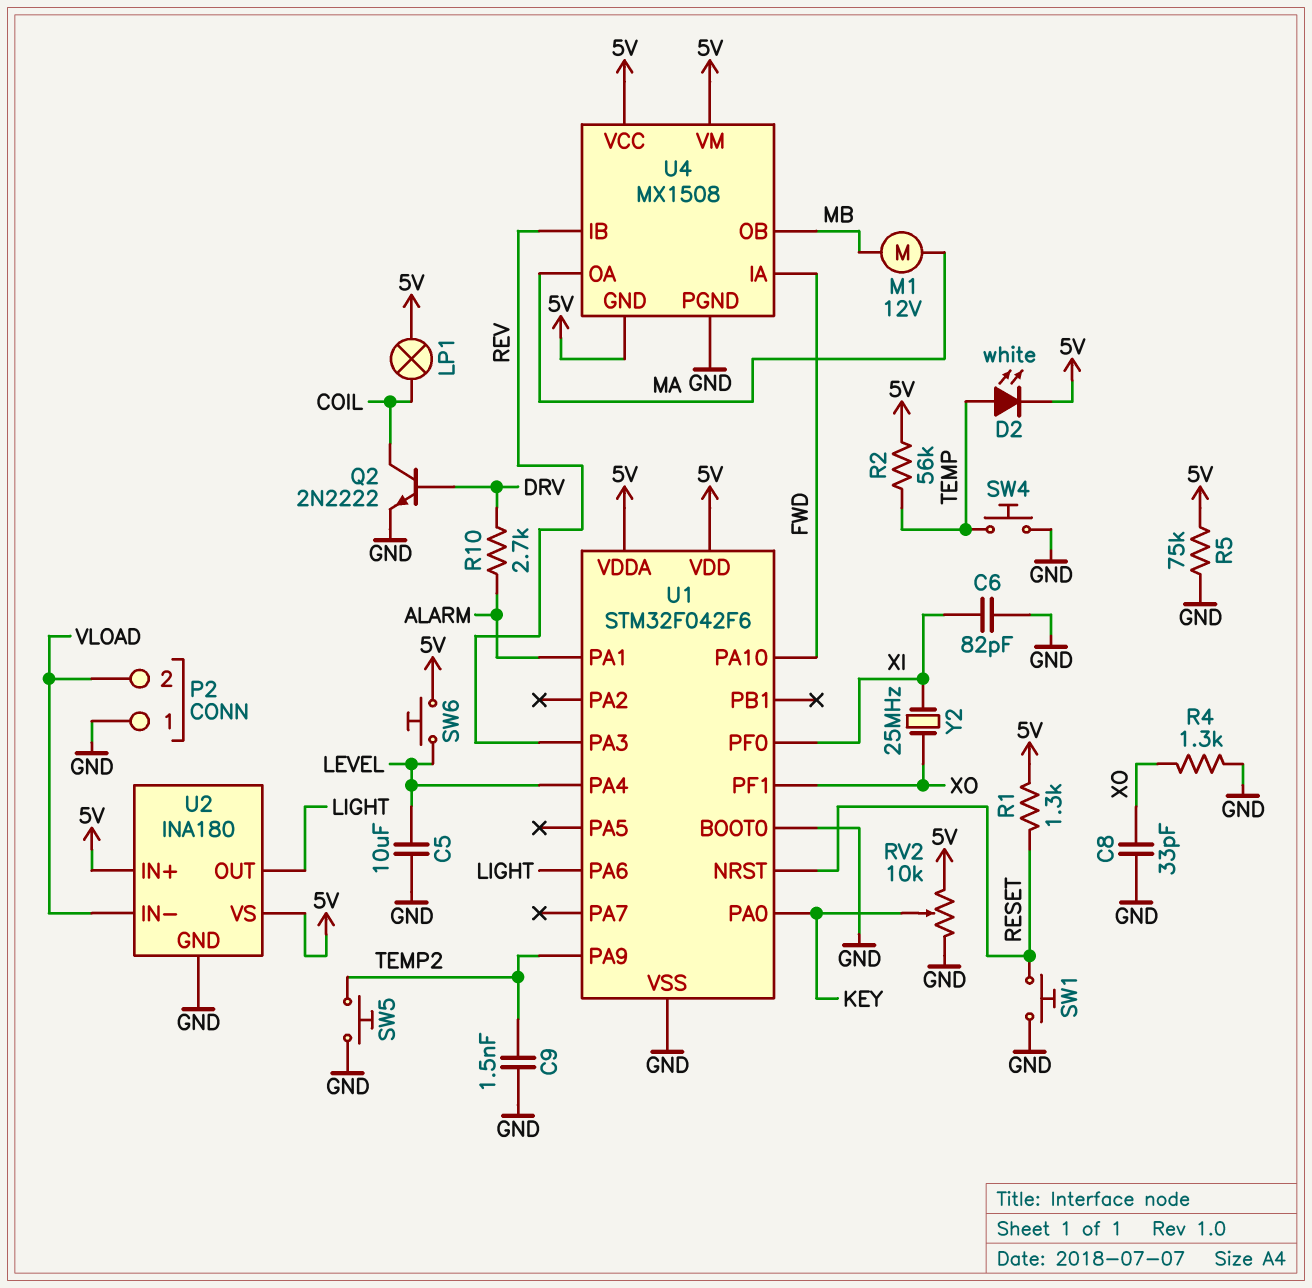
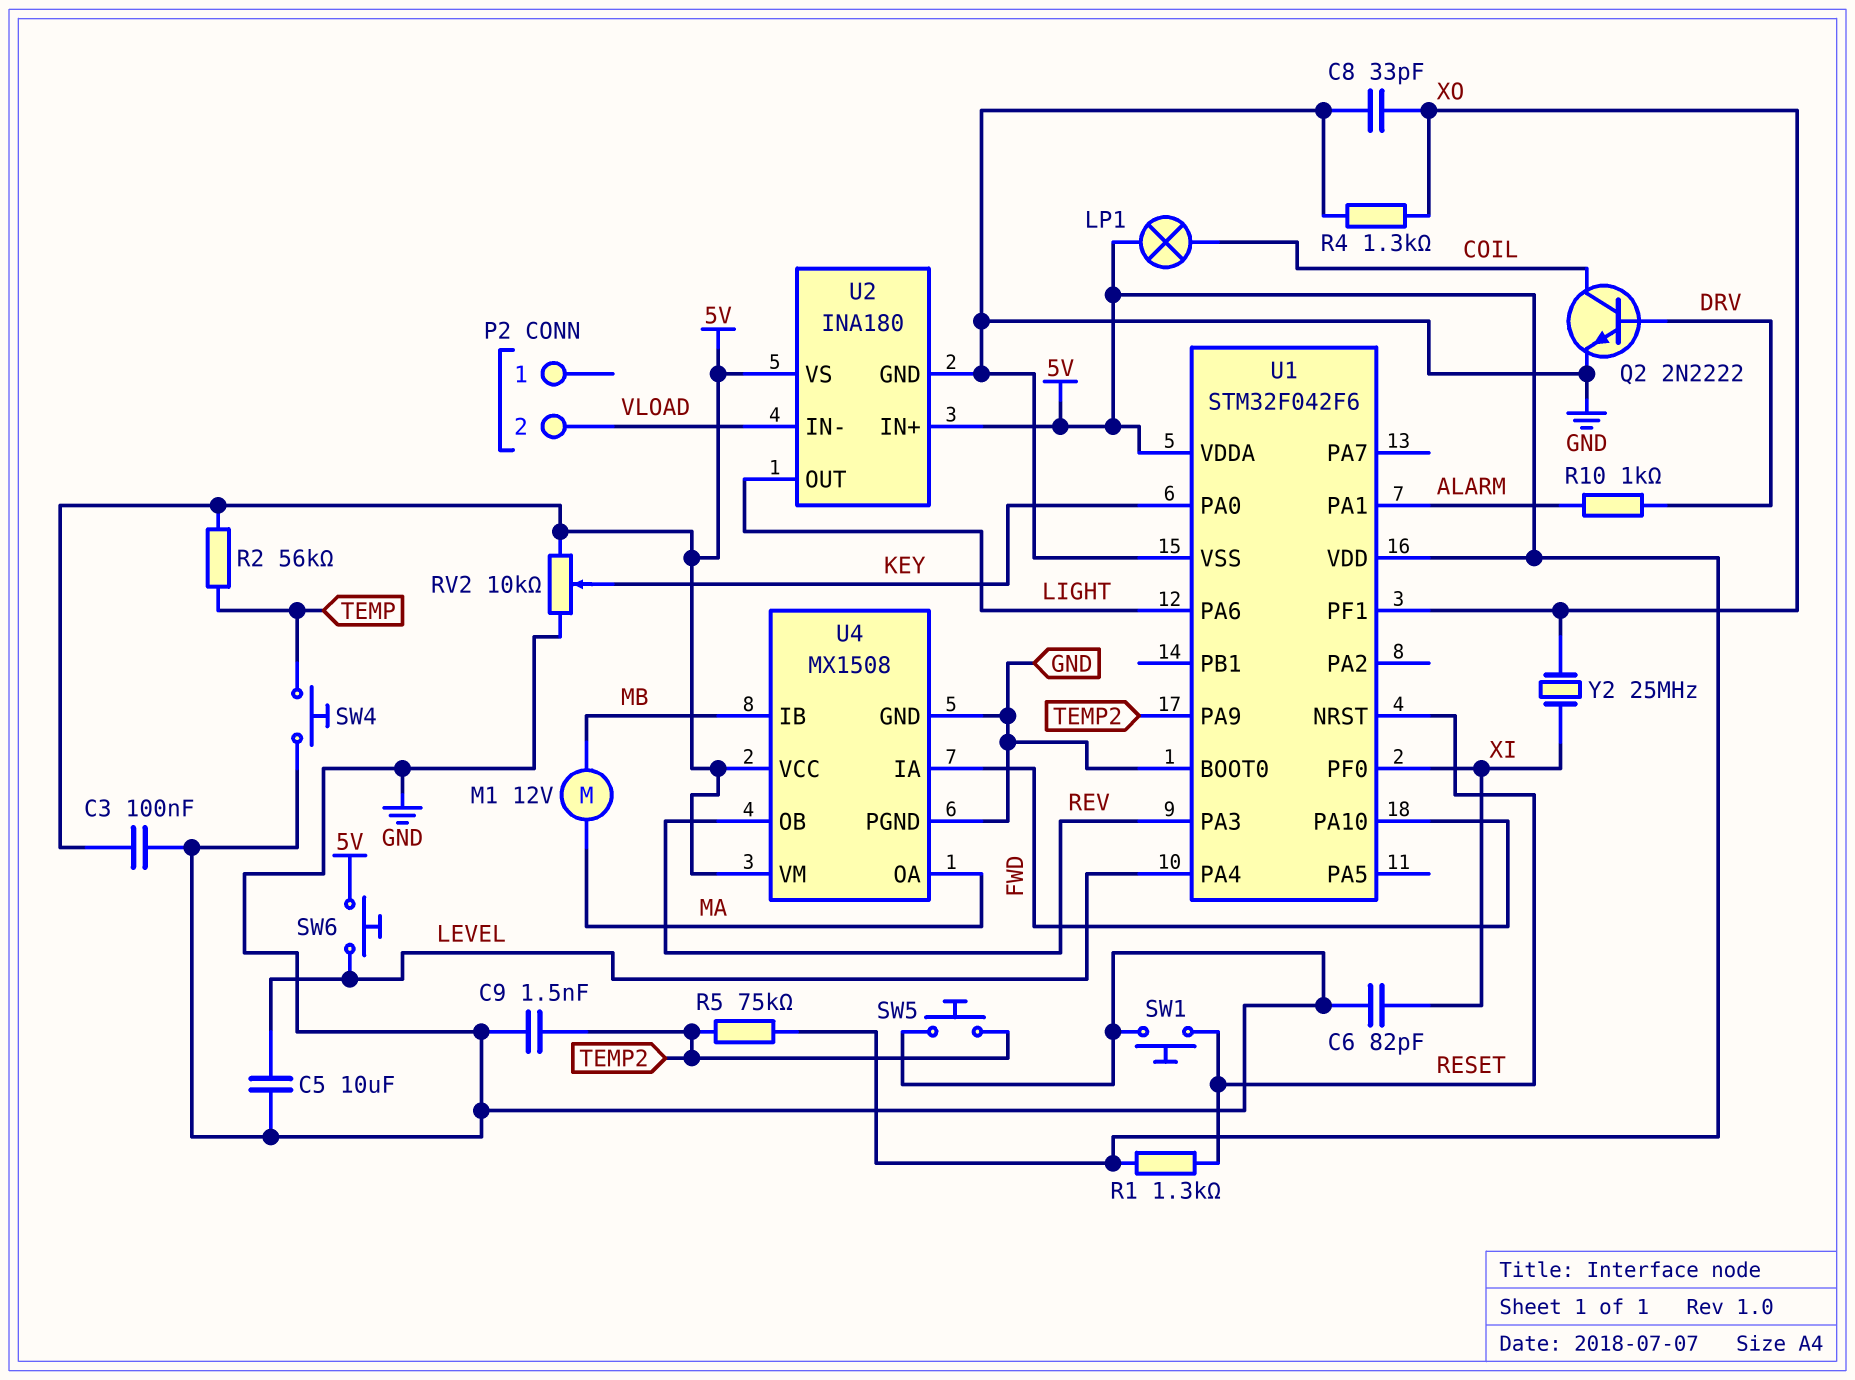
C3: none -> 100nF (5V, GND)
D2: LED white (A TEMP, K 5V) -> none
P2 pin 1: GND -> none
R5: 75k (5V, GND) -> 75k (5V, TEMP2)
R10: 2.7k (ALARM, DRV) -> 1k (ALARM, DRV)
U4 pin GND: 5V -> GND
U4 pin IB: REV -> MB
U4 pin OB: MB -> REV

